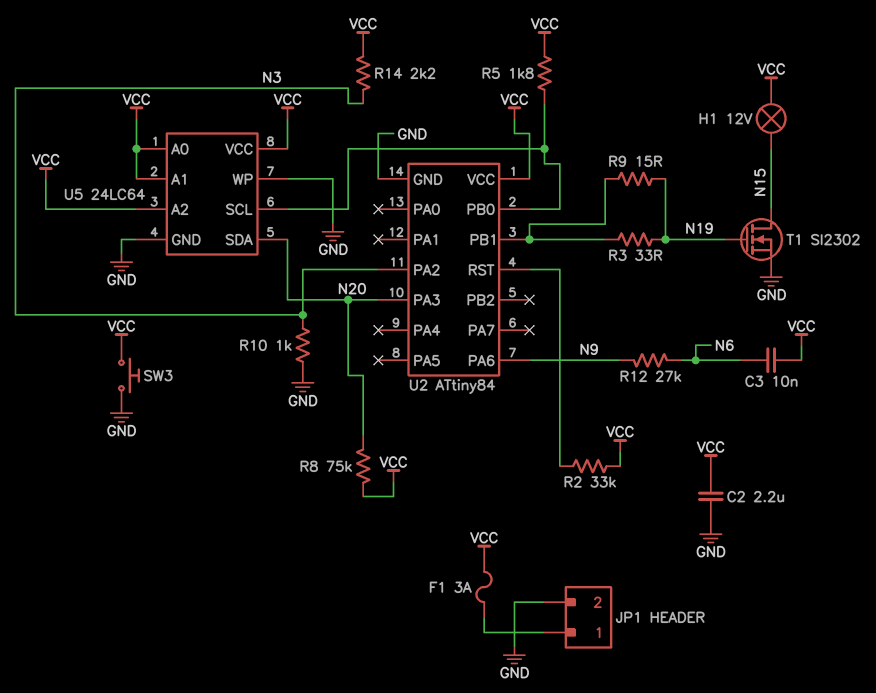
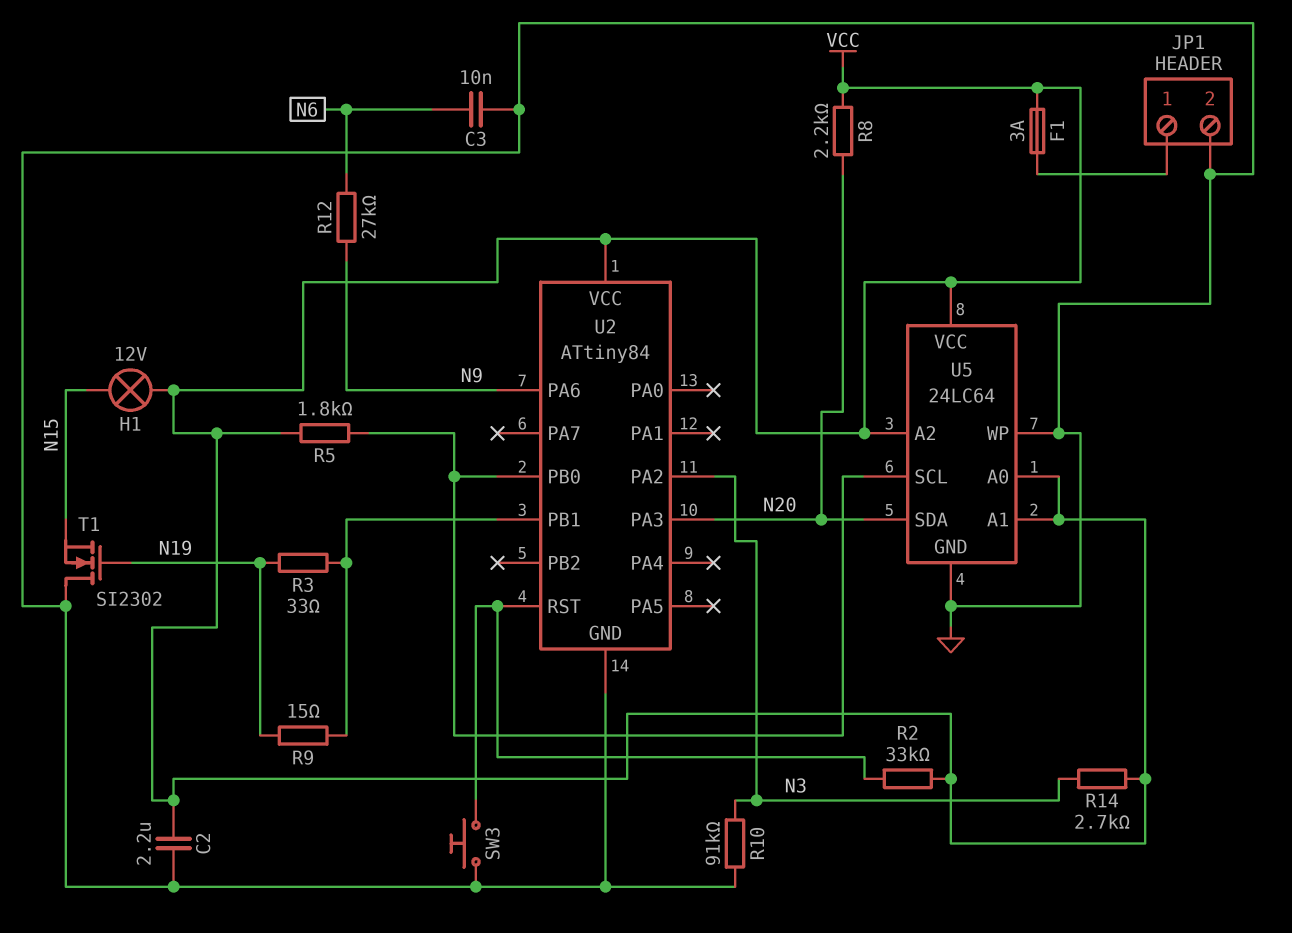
C3: 10nF (N6, VCC) -> 10nF (GND, N6)
R8: 75k (N20, VCC) -> 2.2k (N20, VCC)
R10: 1k (GND, N3) -> 91k (GND, N3)
R14: 2.2k (N3, VCC) -> 2.7k (N3, VCC)
SW3: button (GND, VCC) -> button (GND, U2/RST)
T1: NMOS SI2302 (G N19, D N15, S GND) -> NMOS SI2302 (G N19, D GND, S N15)

